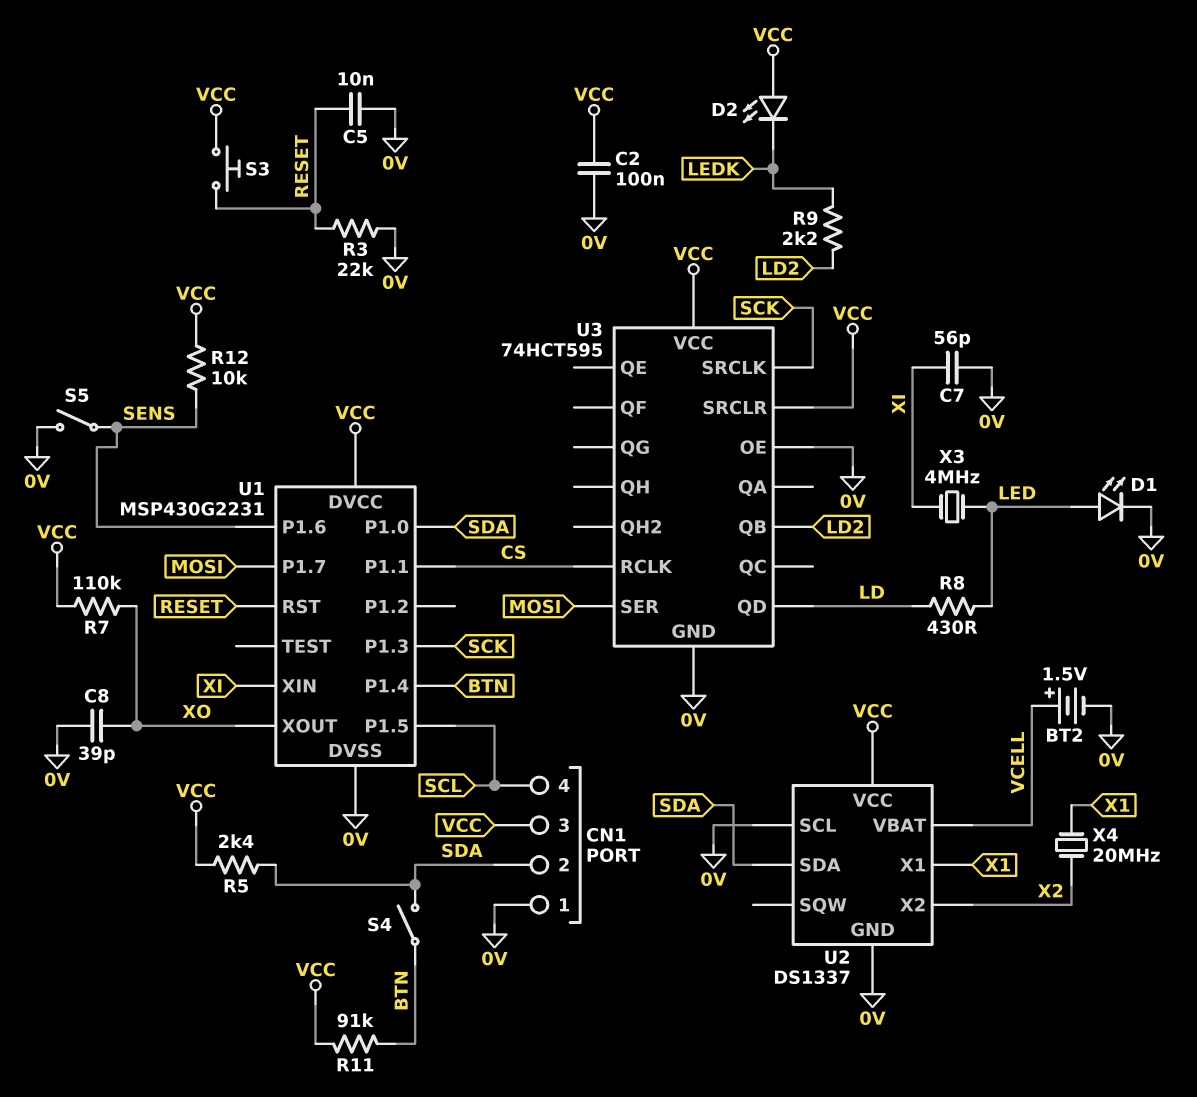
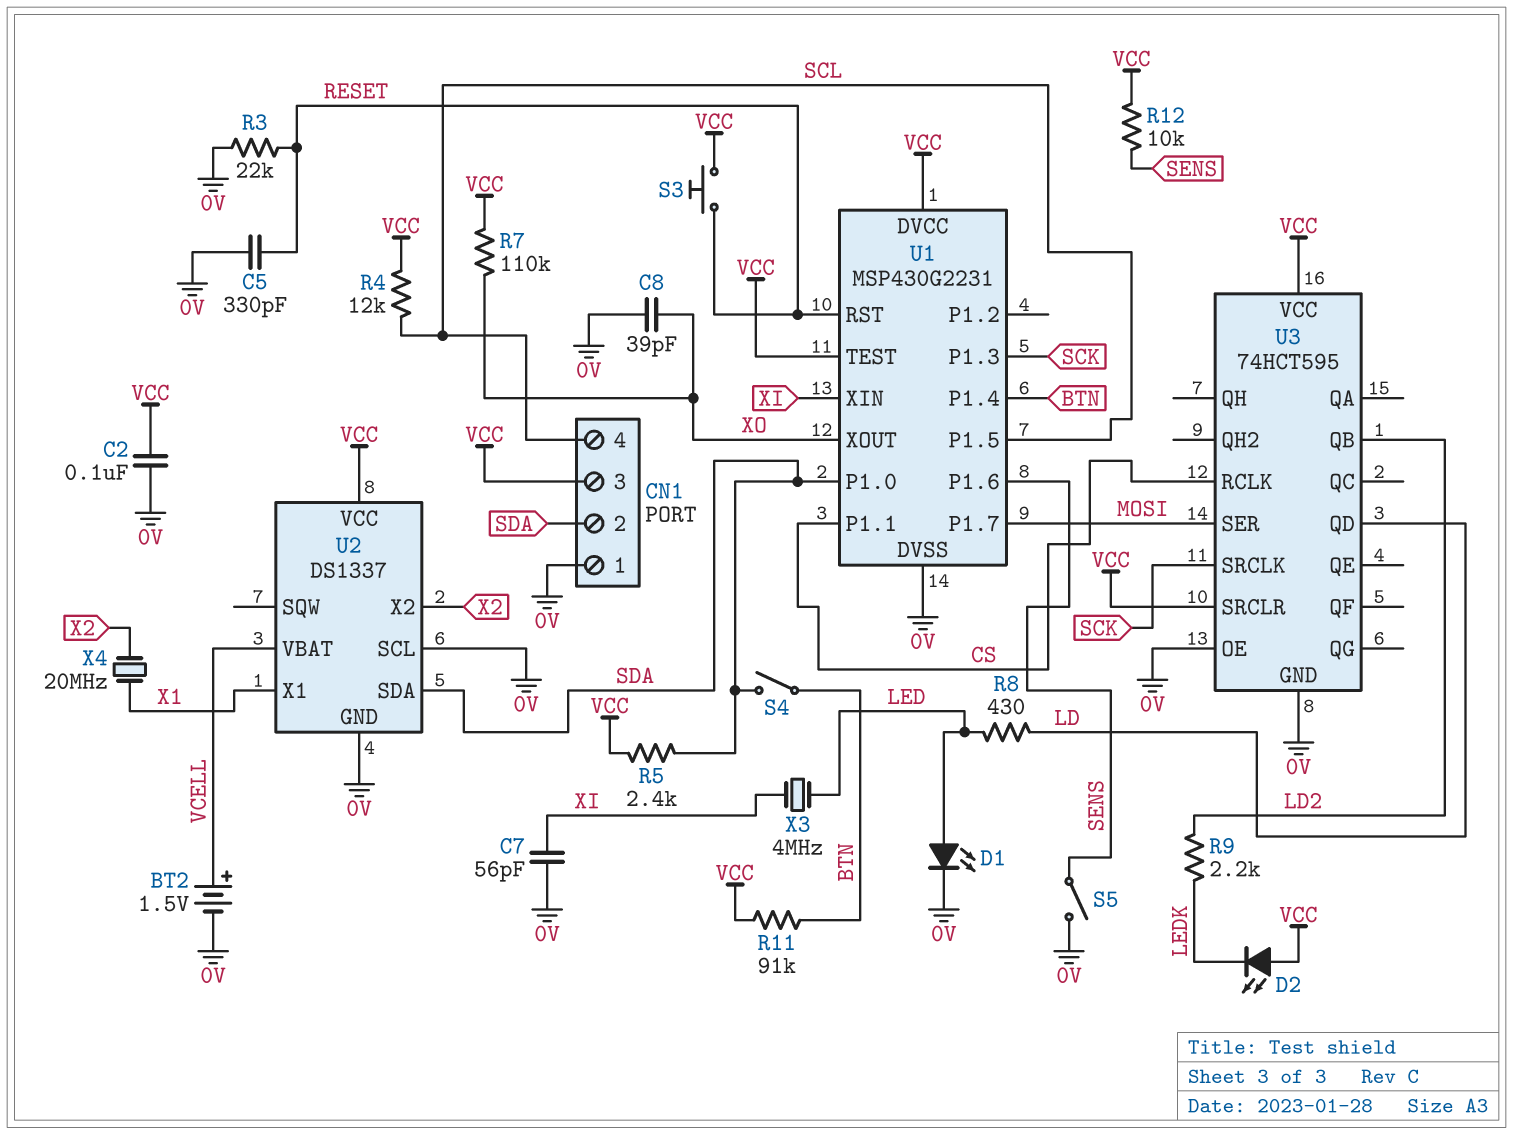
C5: 10nF (0V, RESET) -> 330pF (0V, RESET)
R4: none -> 12k (SCL, VCC)
U1 pin TEST: none -> VCC

